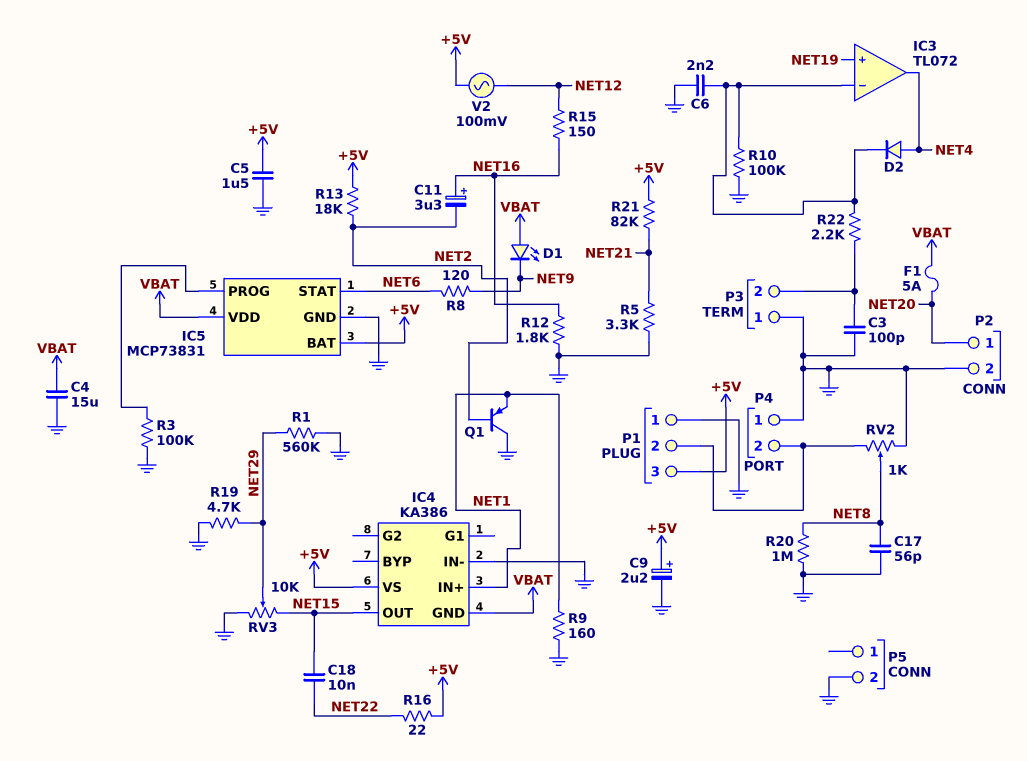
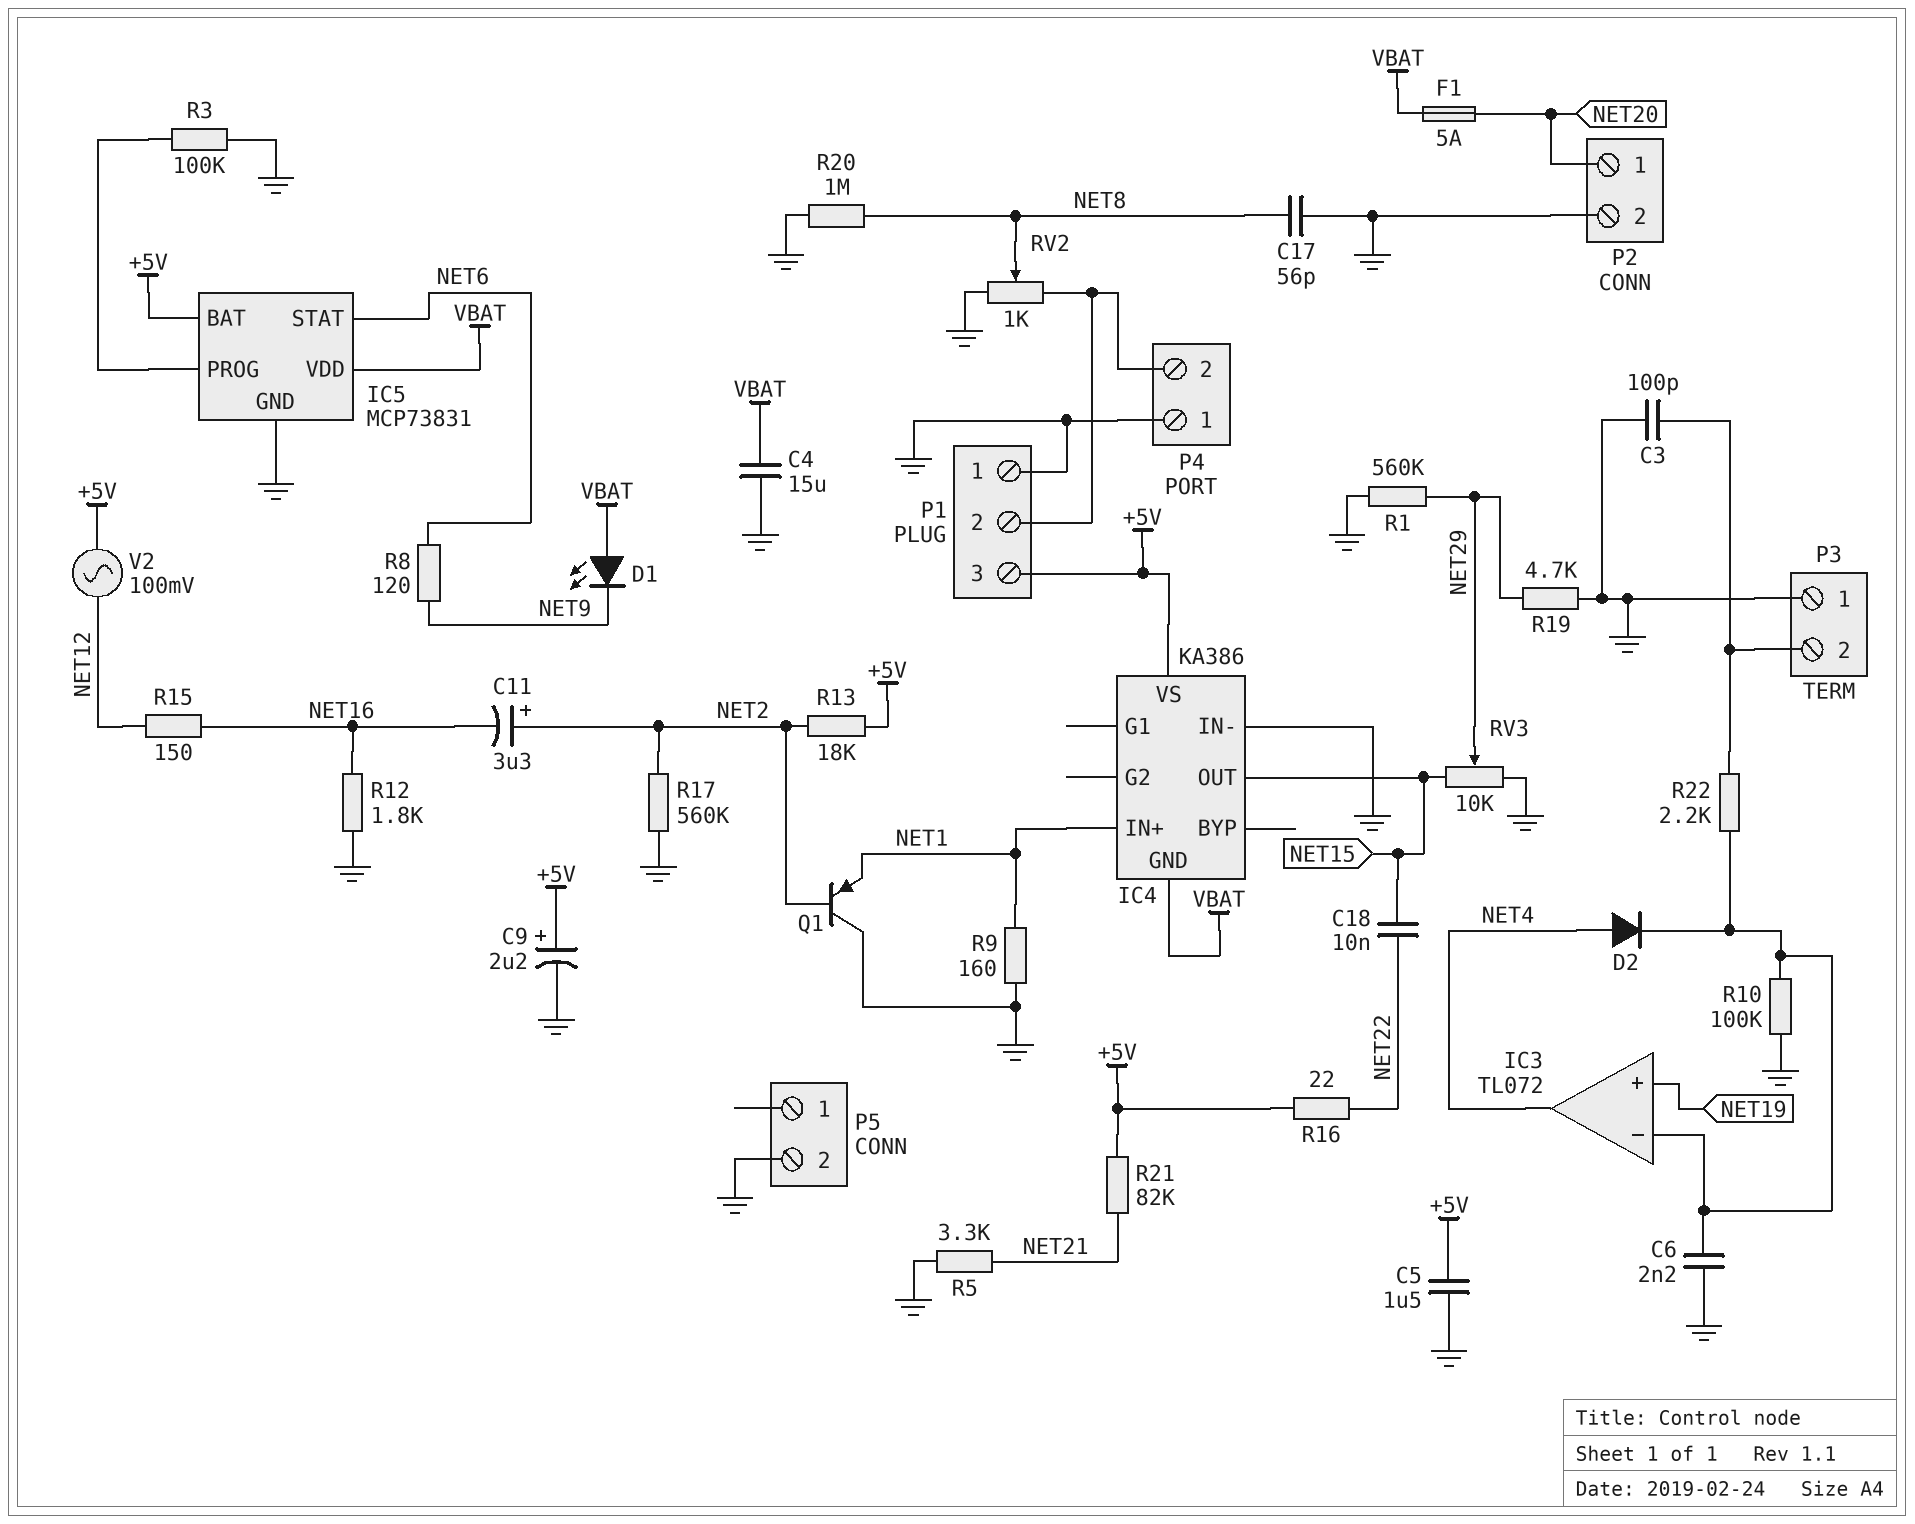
C11: 3.3uF (plus NET16, minus NET2) -> 3.3uF (plus NET2, minus NET16)
R17: none -> 560k (GND, NET2)

